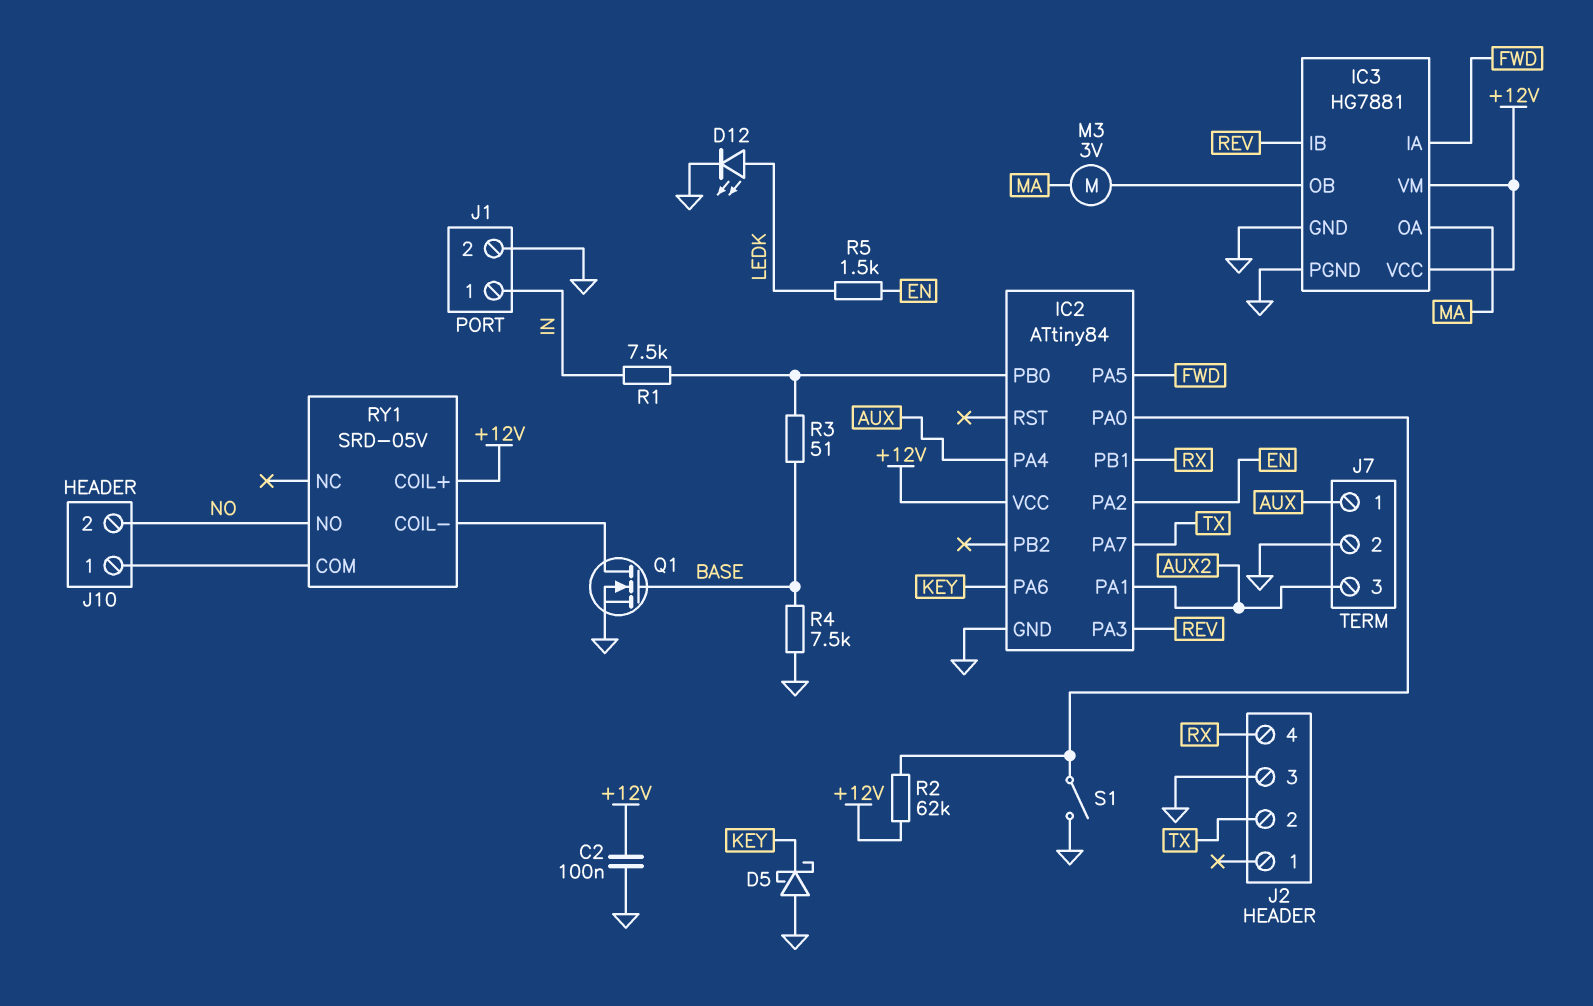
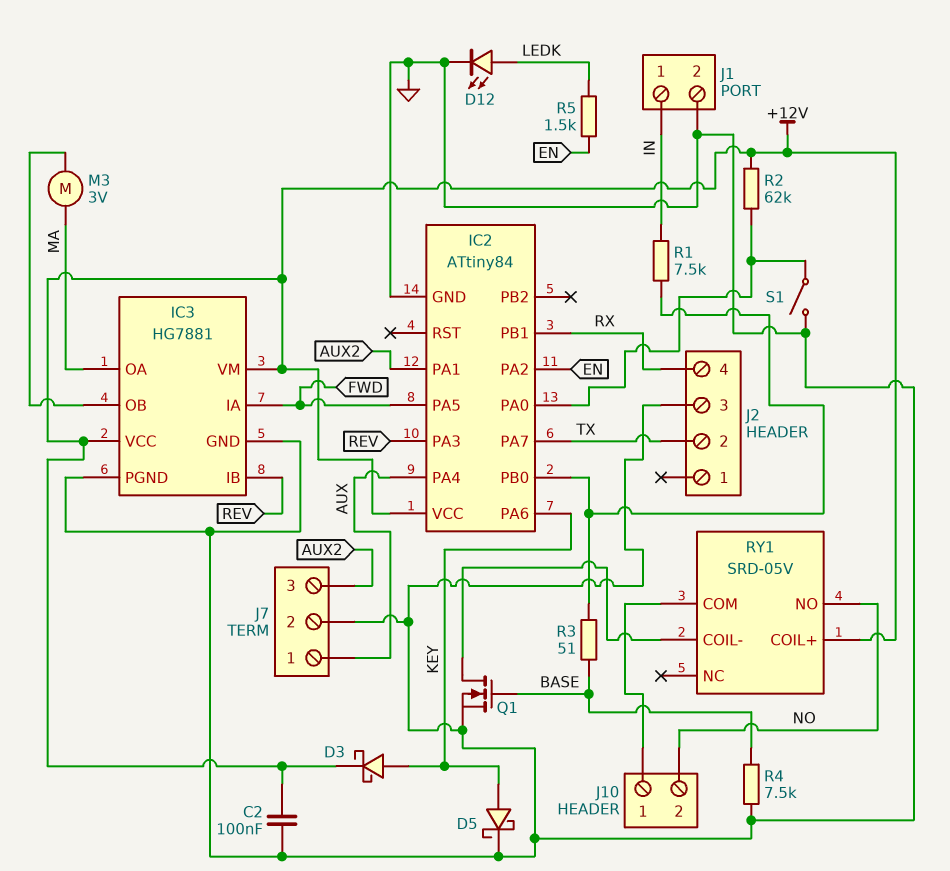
D3: none -> schottky (A KEY, K +12V)
D5: schottky (A GND, K KEY) -> schottky (A KEY, K GND)

